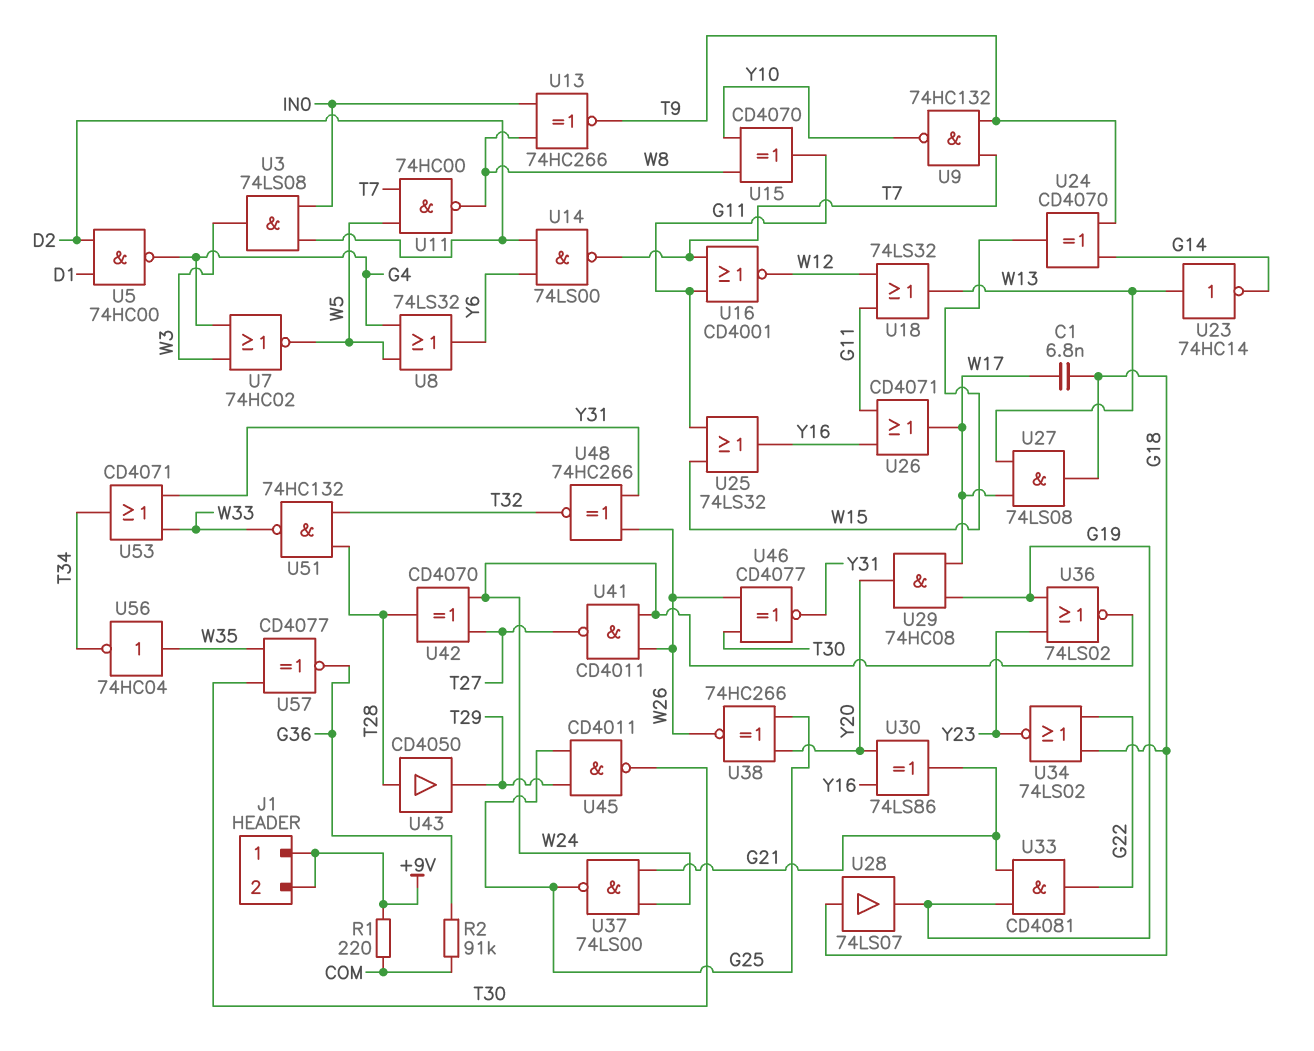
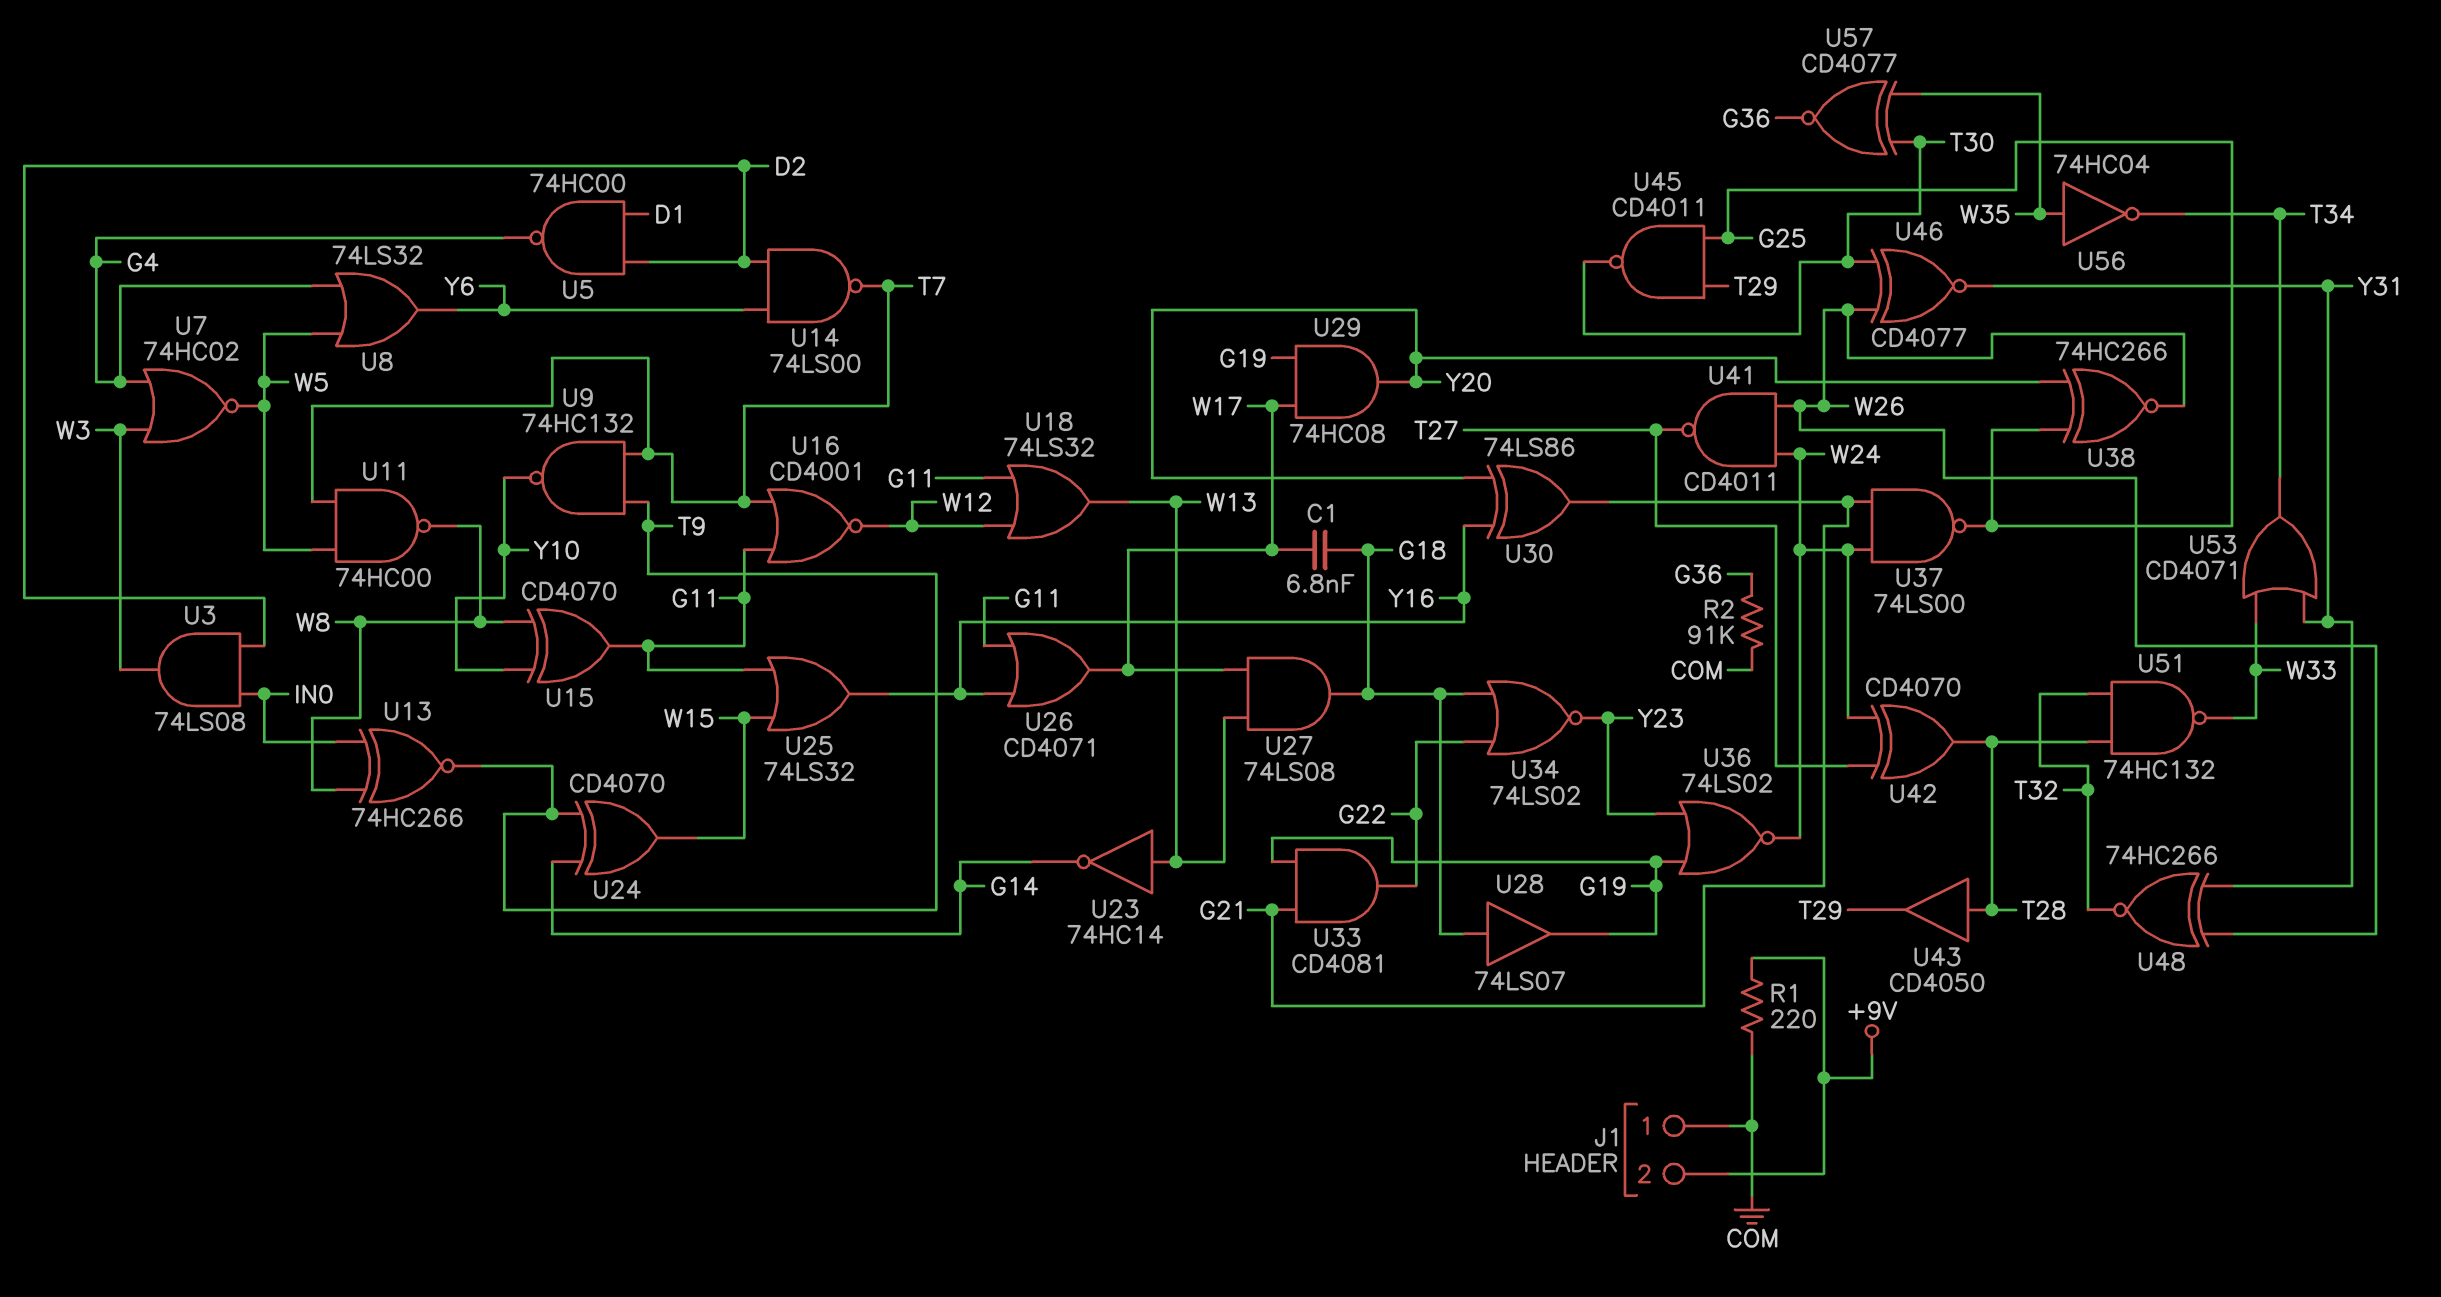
J1 pin 1: +9V -> COM

